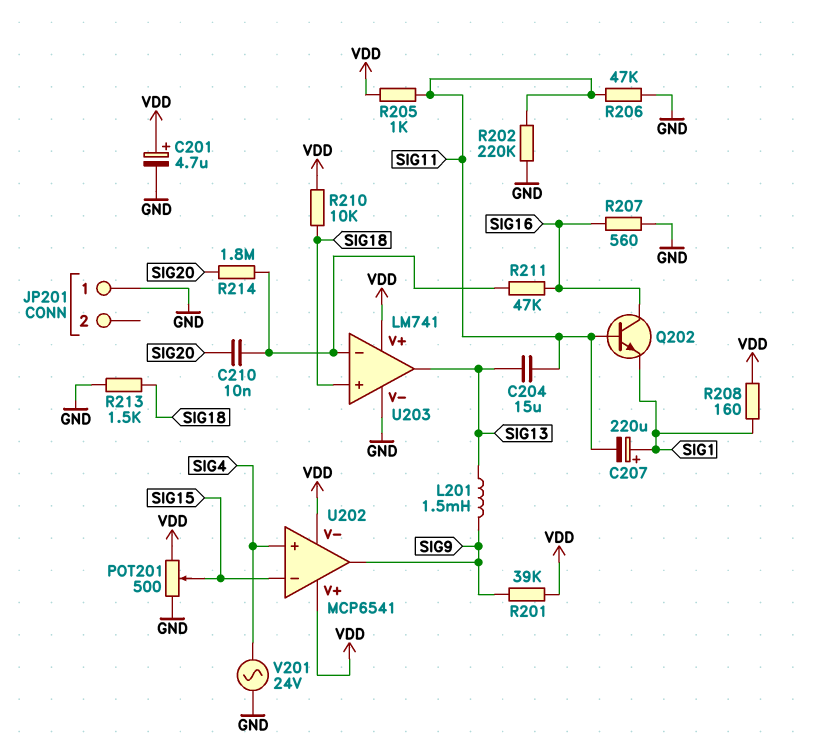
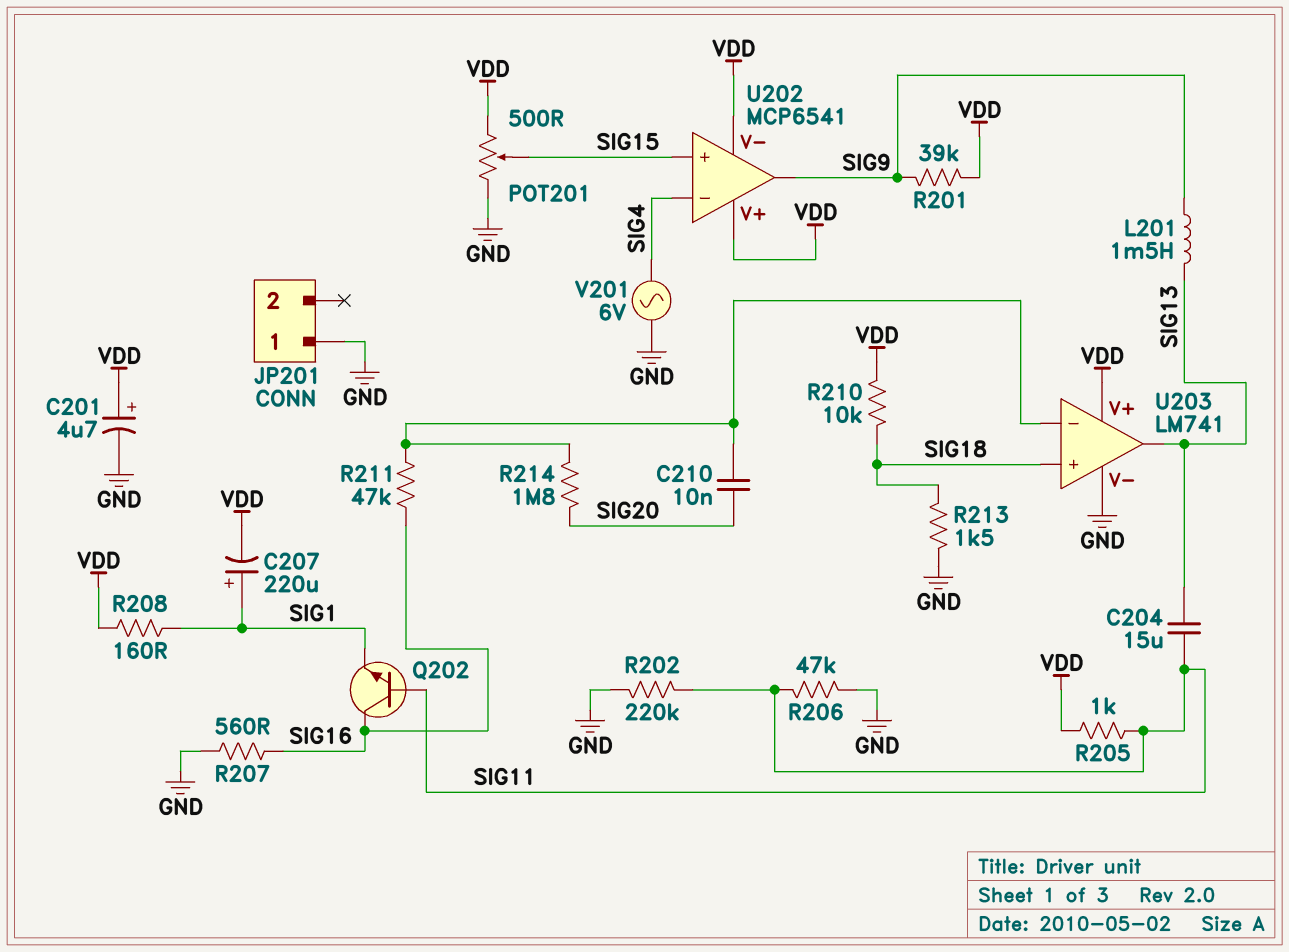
C207: 220uF (plus SIG1, minus SIG11) -> 220uF (plus SIG1, minus VDD)
U202 pin in+: SIG4 -> SIG15
U202 pin in-: SIG15 -> SIG4
V201: AC 24V (GND, SIG4) -> AC 6V (GND, SIG4)

